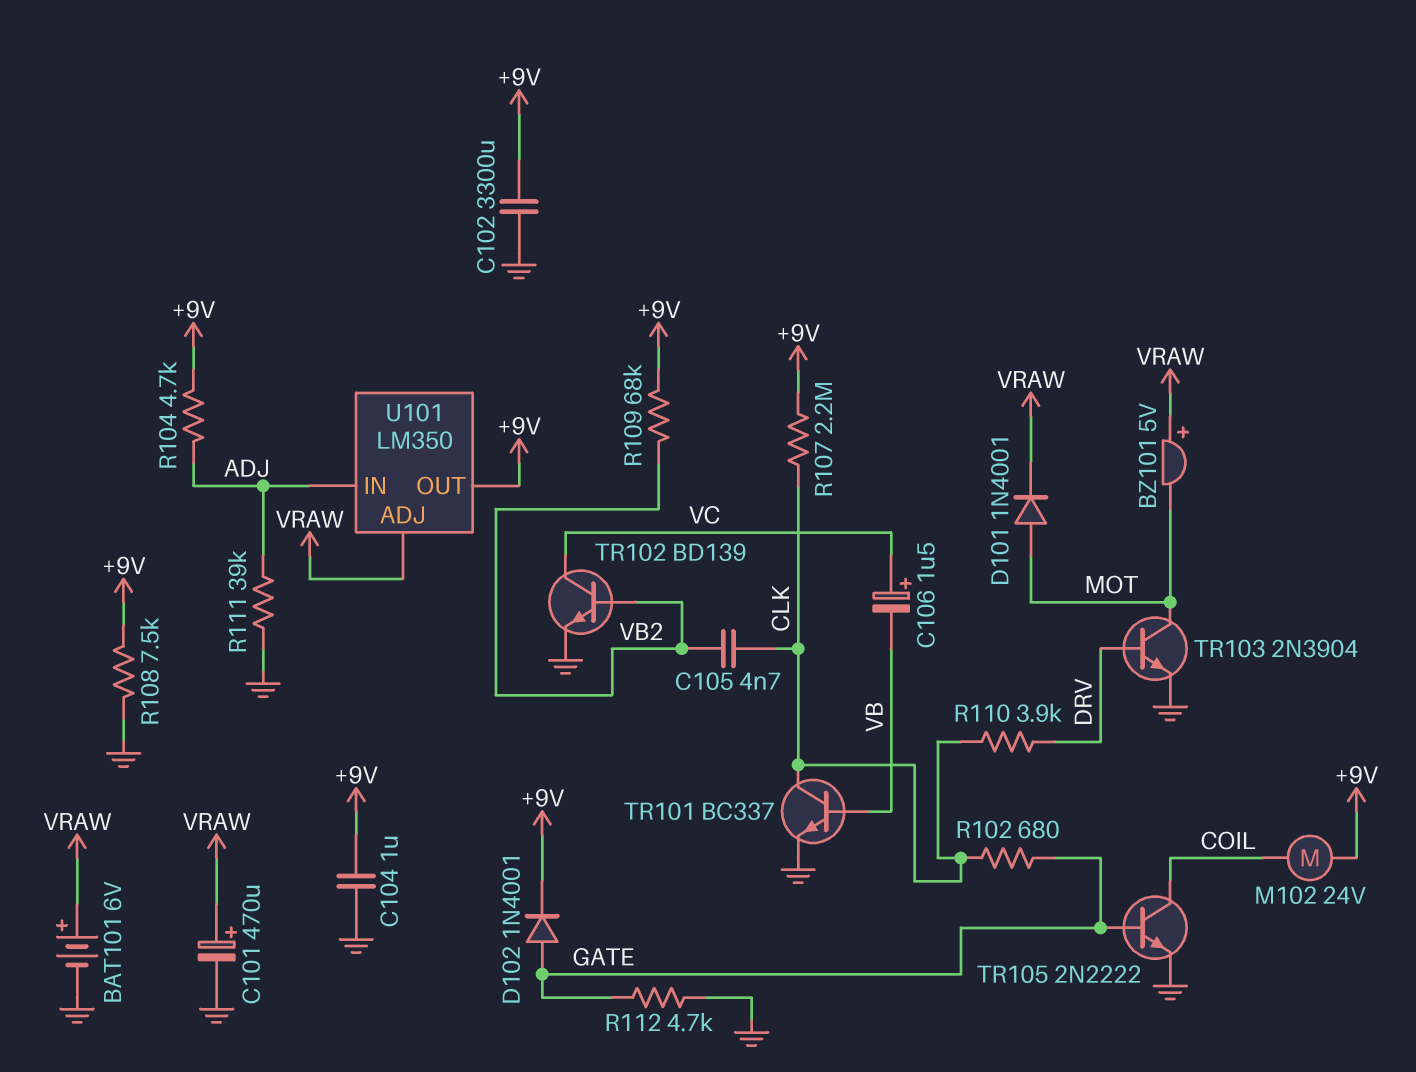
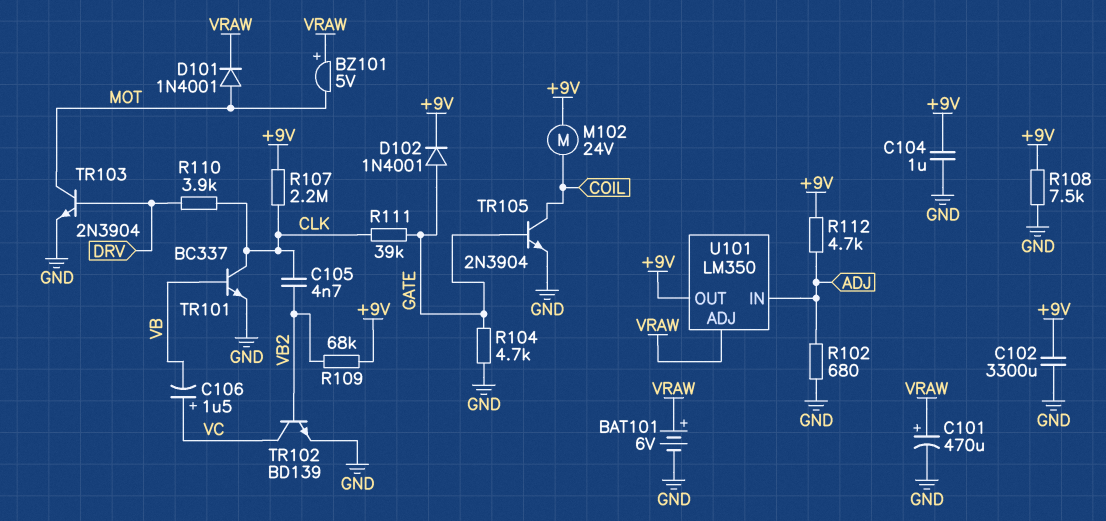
R102: 680 (CLK, GATE) -> 680 (ADJ, GND)
R104: 4.7k (+9V, ADJ) -> 4.7k (GATE, GND)
R111: 39k (ADJ, GND) -> 39k (CLK, GATE)
R112: 4.7k (GATE, GND) -> 4.7k (+9V, ADJ)
TR105: NPN 2N2222 (B GATE, C COIL, E GND) -> NPN 2N3904 (B GATE, C COIL, E GND)

